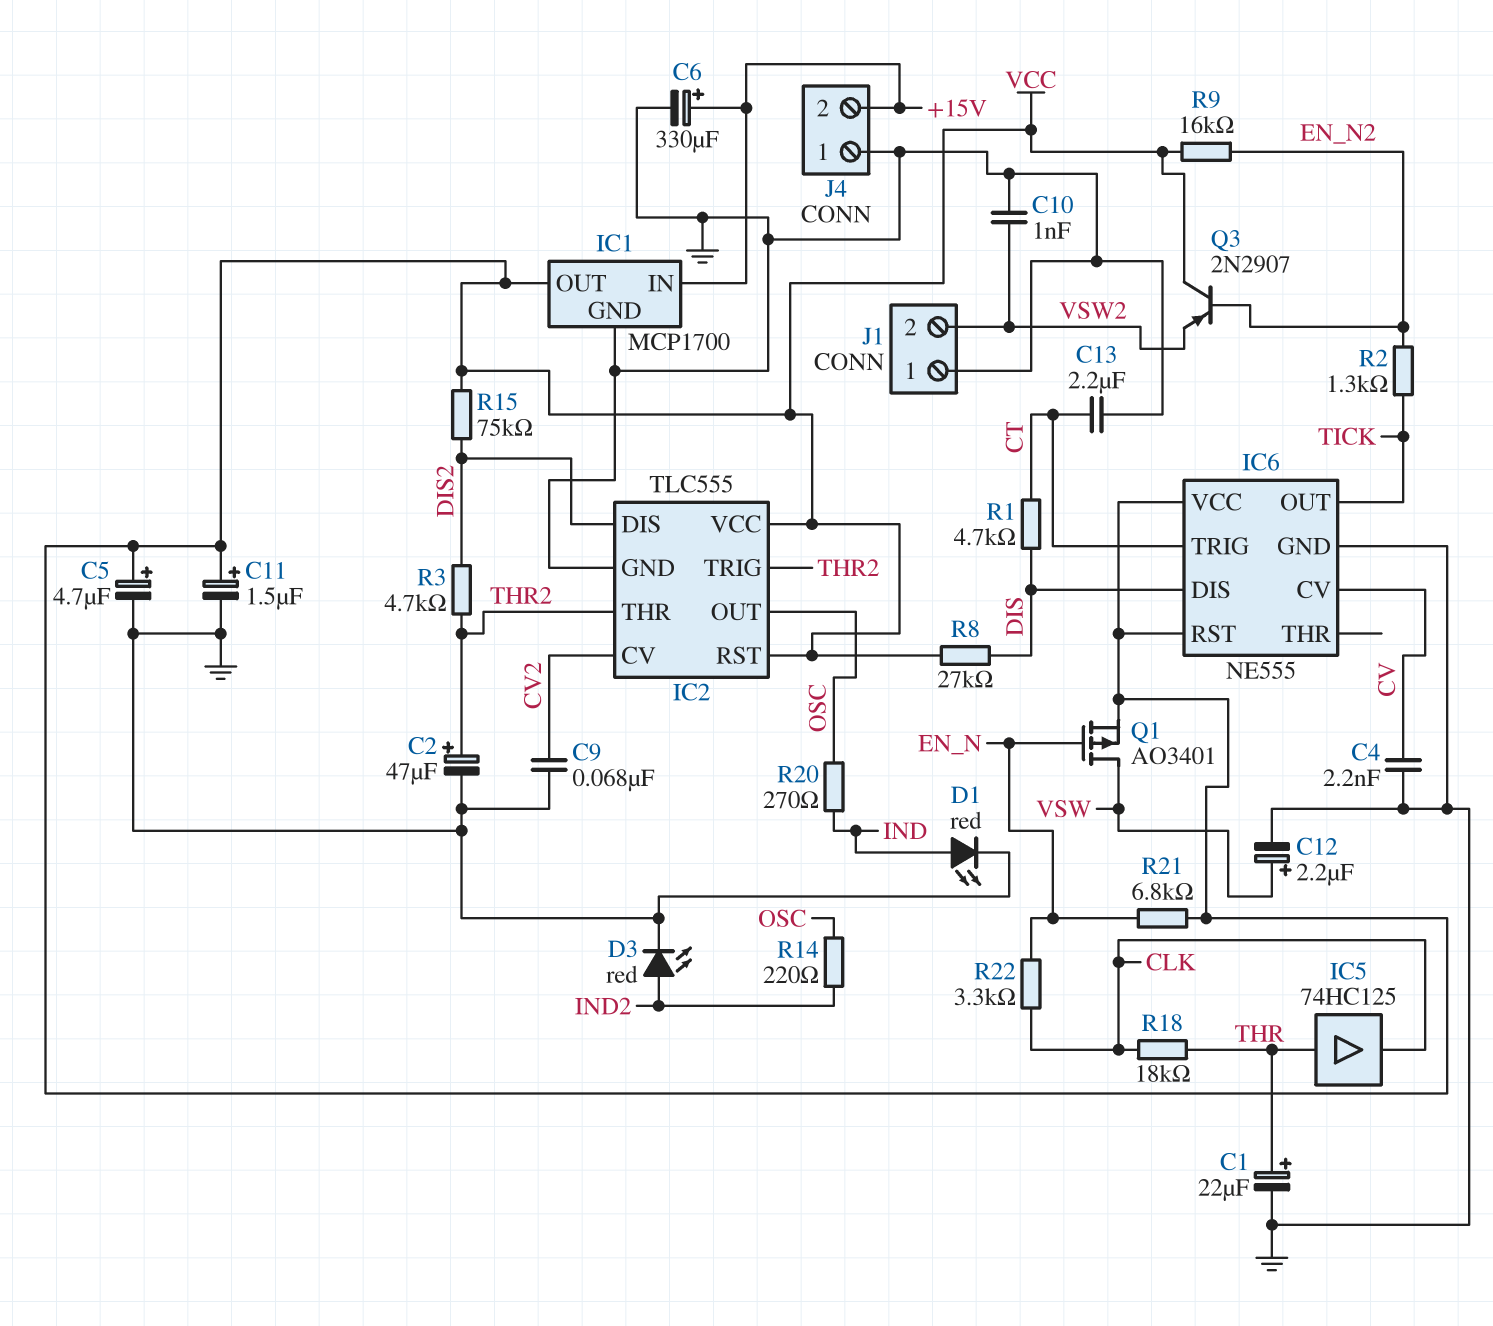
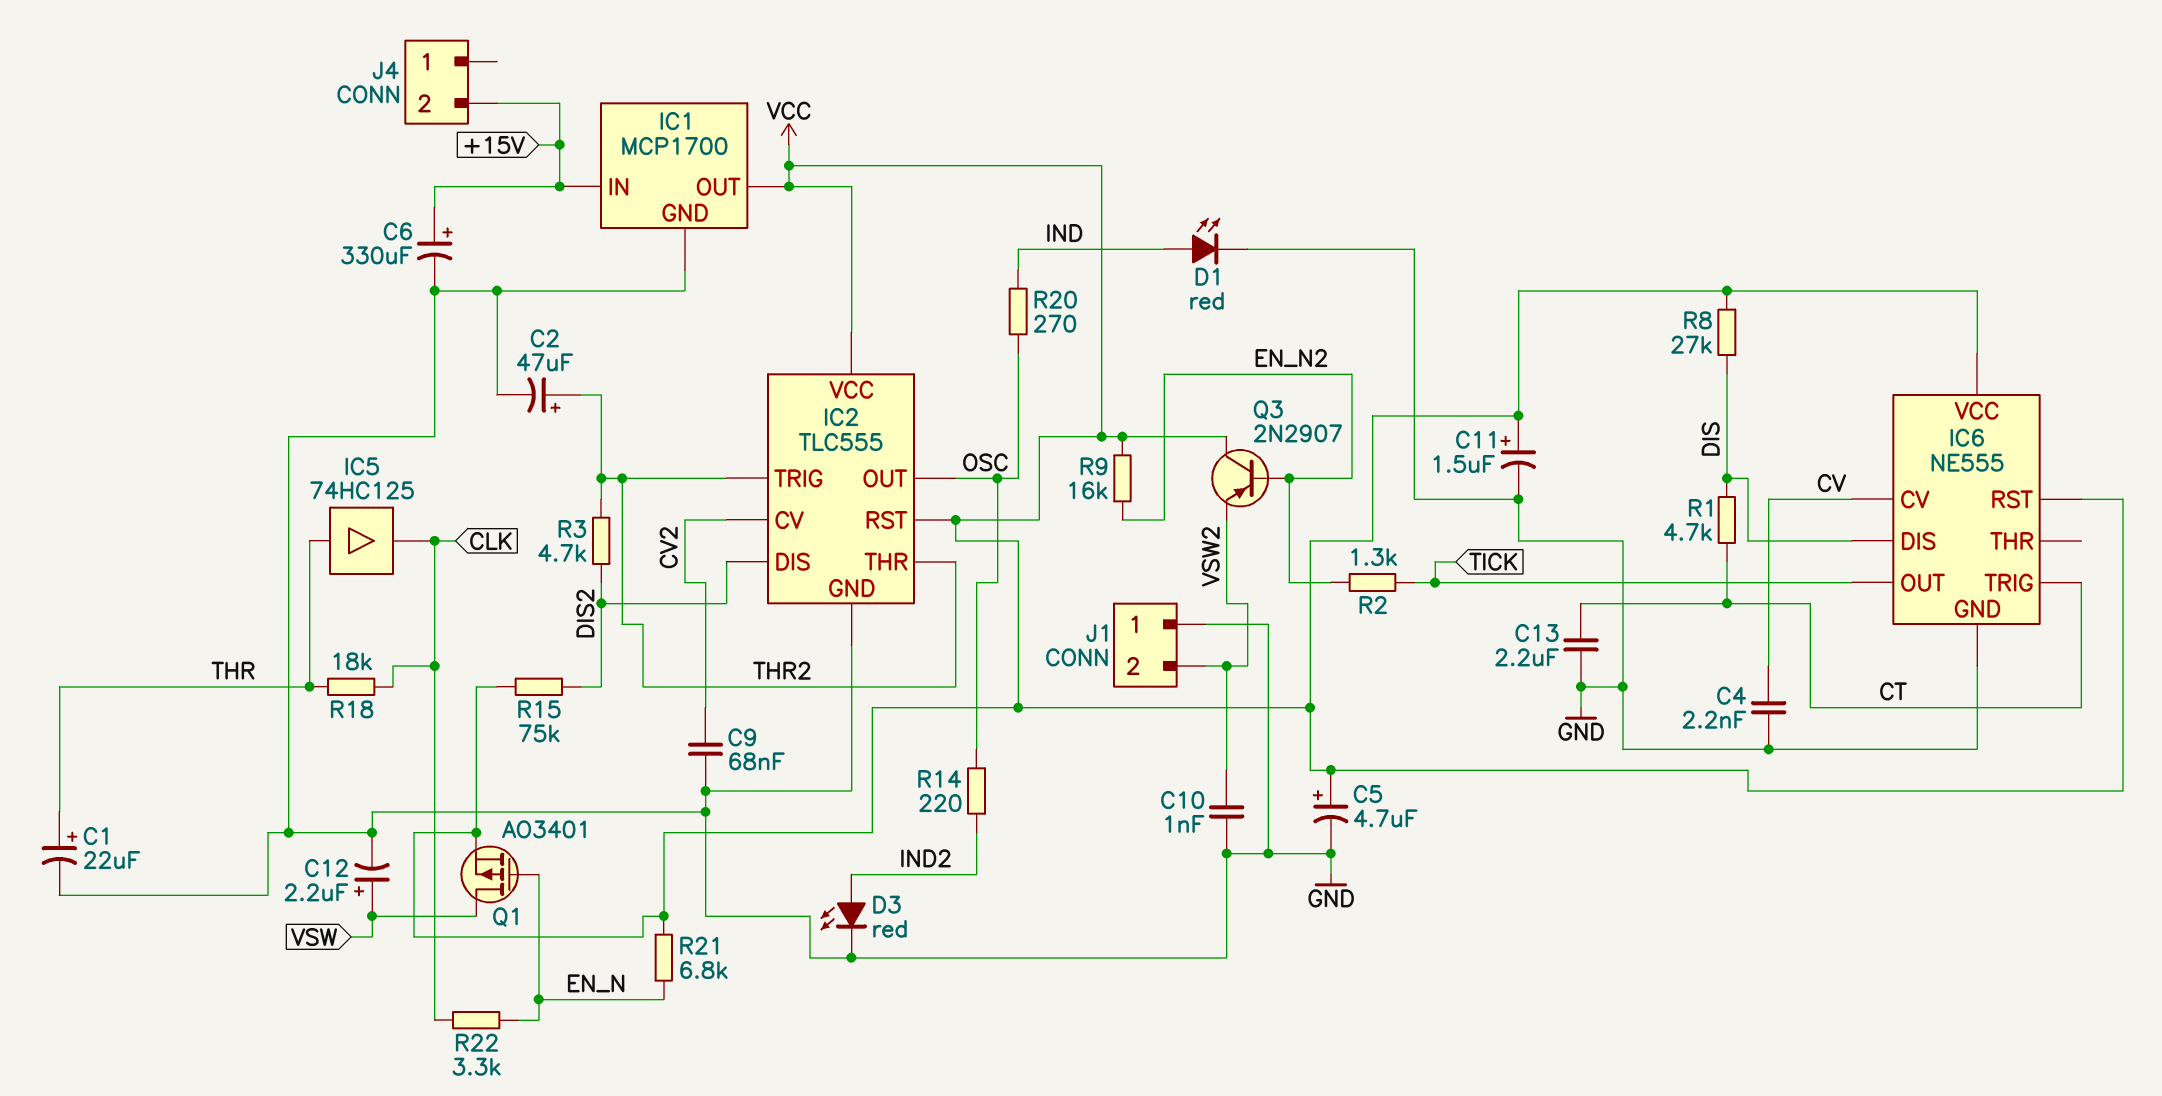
J4 pin 1: GND -> none

